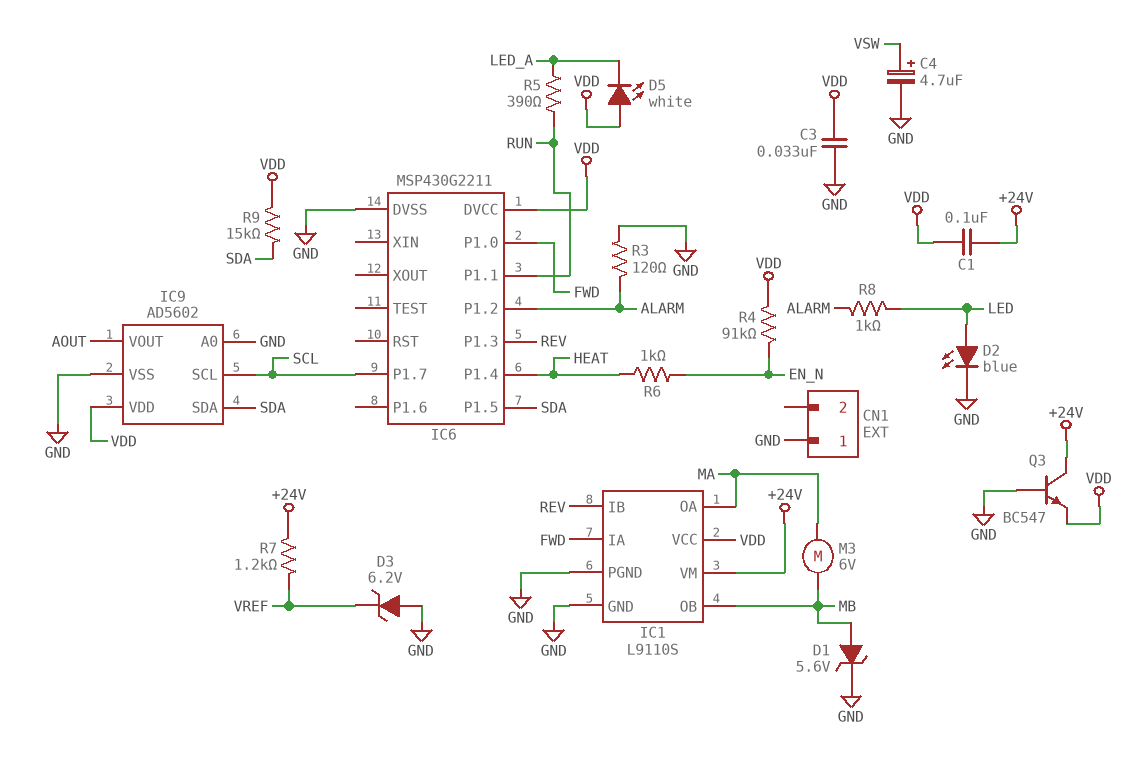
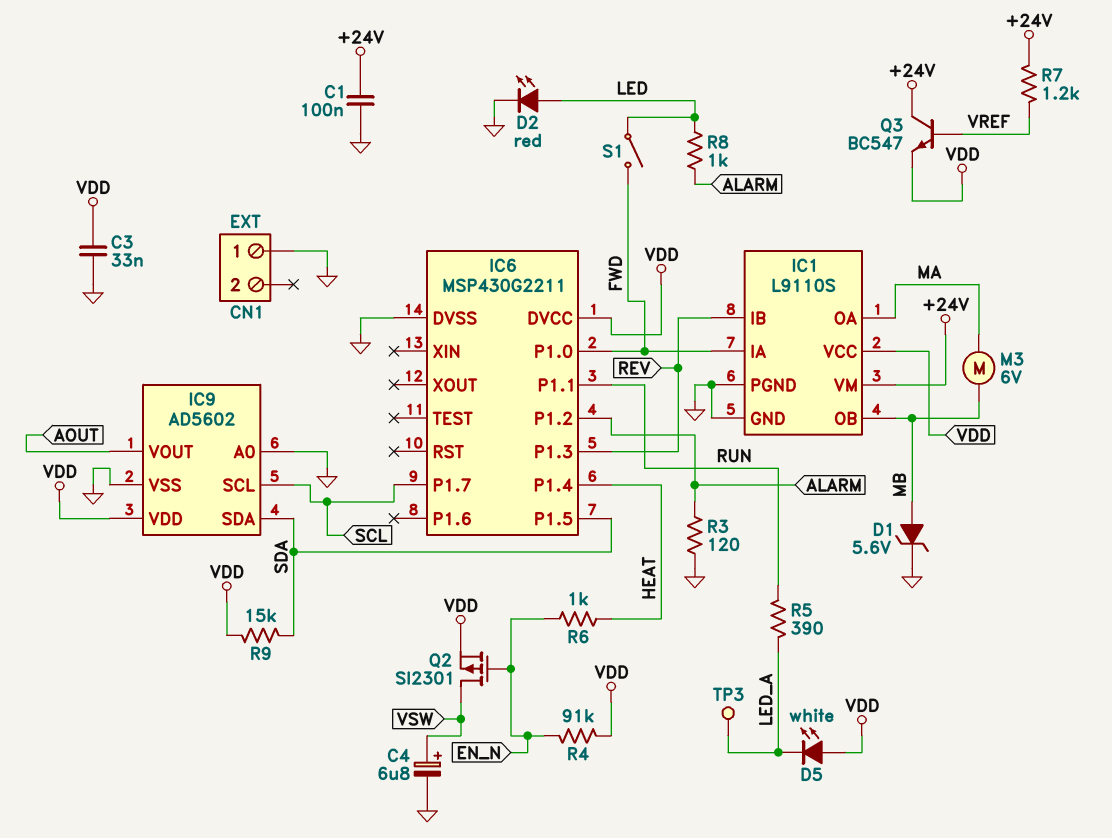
C1: 100nF (+24V, VDD) -> 100nF (+24V, GND)
C4: 4.7uF (plus VSW, minus GND) -> 6.8uF (plus VSW, minus GND)
D2: LED blue (A LED, K GND) -> LED red (A LED, K GND)
D3: zener 6.2V (A GND, K VREF) -> none
Q2: none -> PMOS SI2301 (G EN_N, D VSW, S VDD)
Q3: NPN BC547 (B GND, C +24V, E VDD) -> NPN BC547 (B VREF, C +24V, E VDD)
S1: none -> switch (FWD, LED)
TP3: none -> test point (LED_A)

